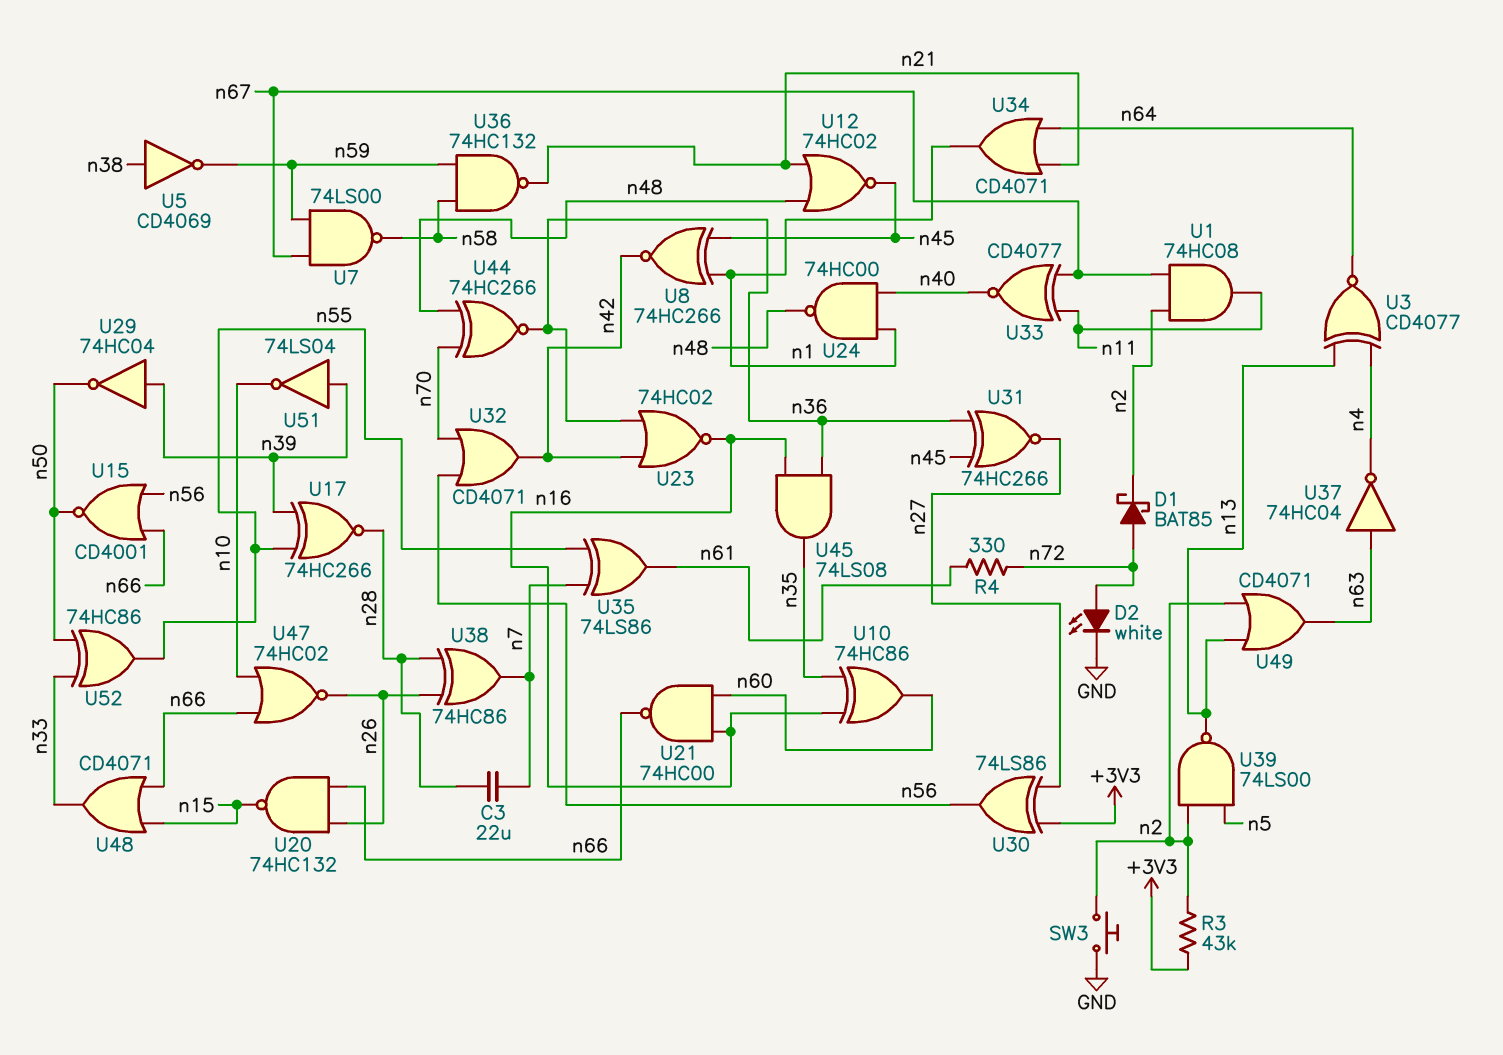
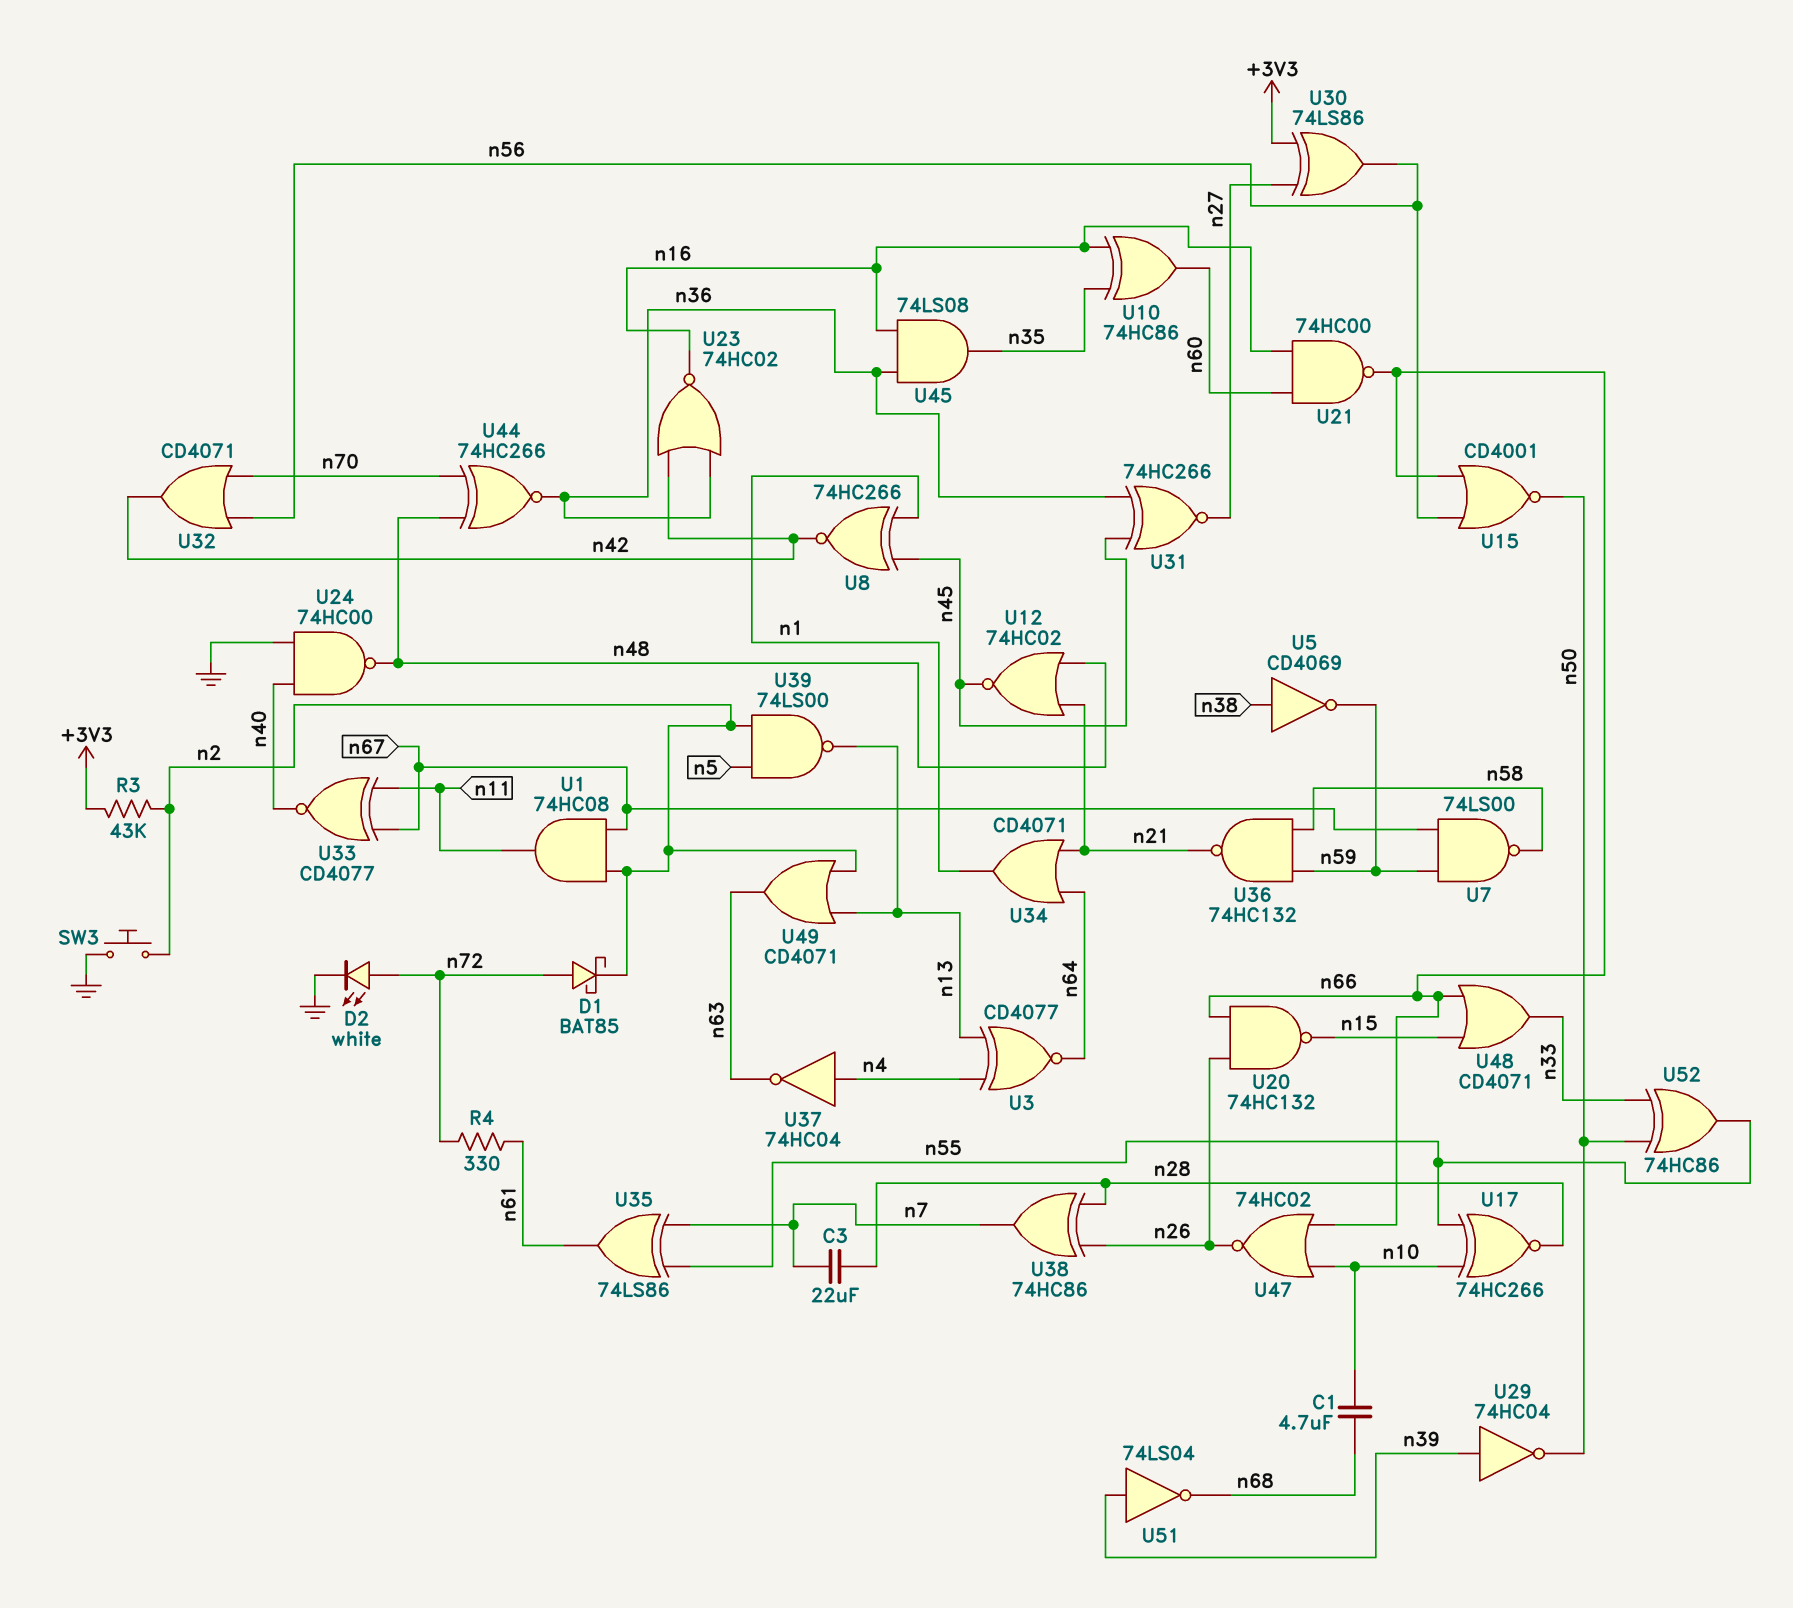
C1: none -> 4.7uF (n10, n68)
U17: XNOR 74HC266 (in n39, in n55, out n28) -> XNOR 74HC266 (in n10, in n55, out n28)
U24: NAND 74HC00 (in n1, in n40, out n48) -> NAND 74HC00 (in GND, in n40, out n48)
U37: NOT 74HC04 (in n63, out n4) -> NOT 74HC04 (in n4, out n63)
U51: NOT 74LS04 (in n39, out n10) -> NOT 74LS04 (in n39, out n68)

